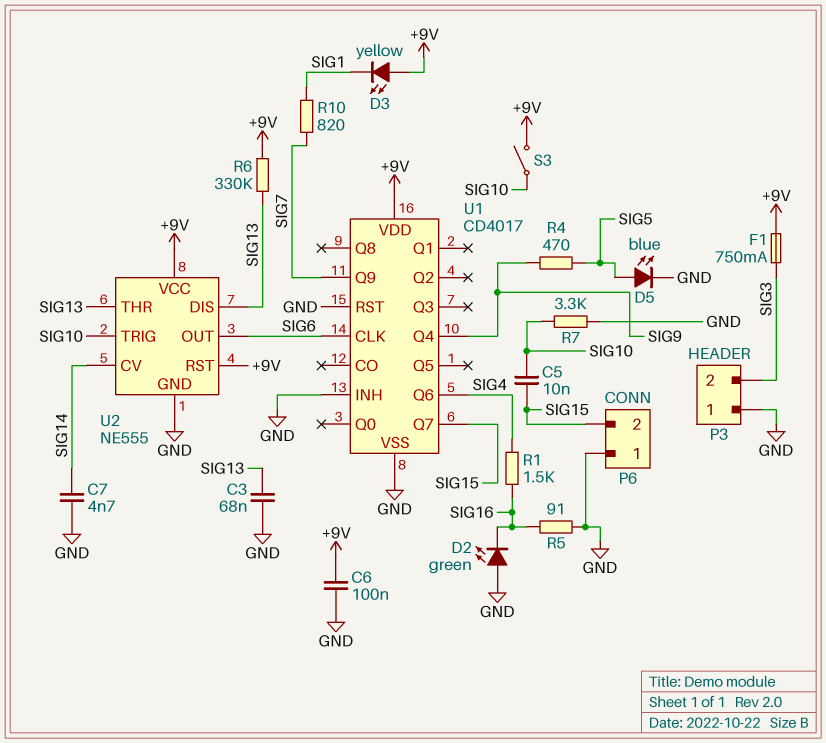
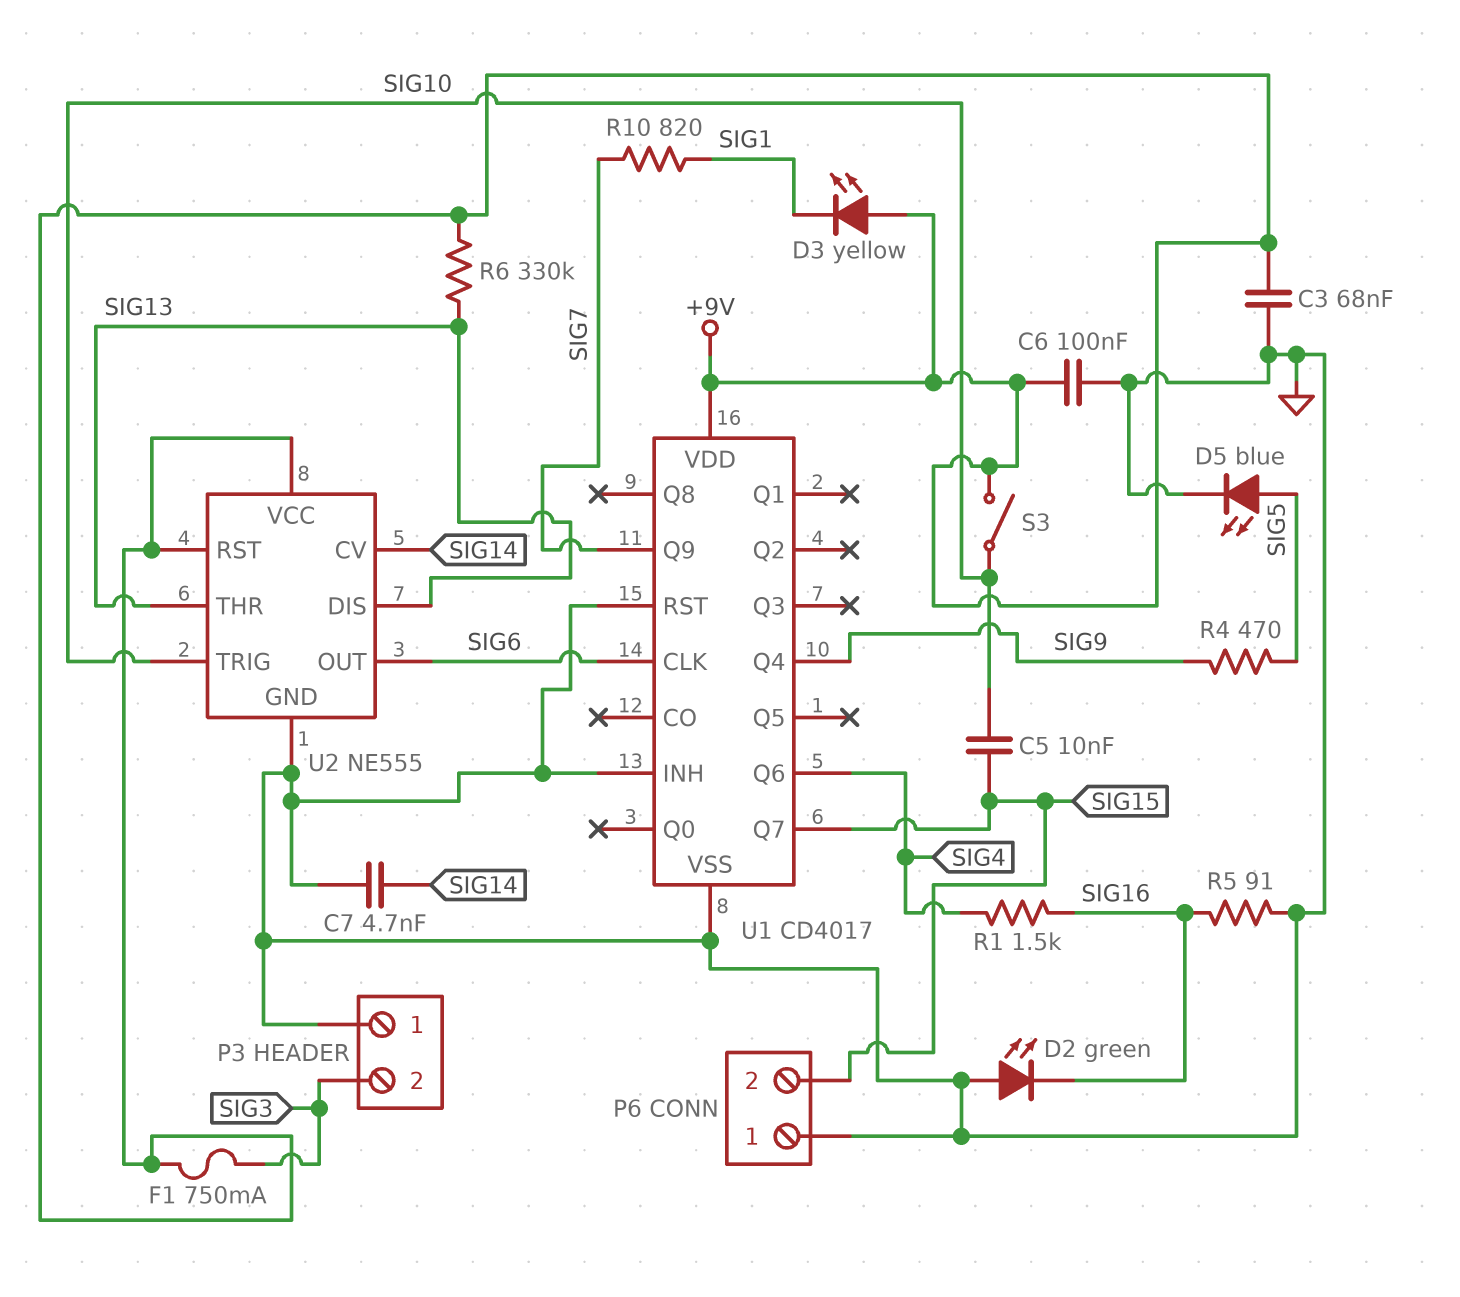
C3: 68nF (GND, SIG13) -> 68nF (+9V, GND)
R7: 3.3k (GND, SIG10) -> none

